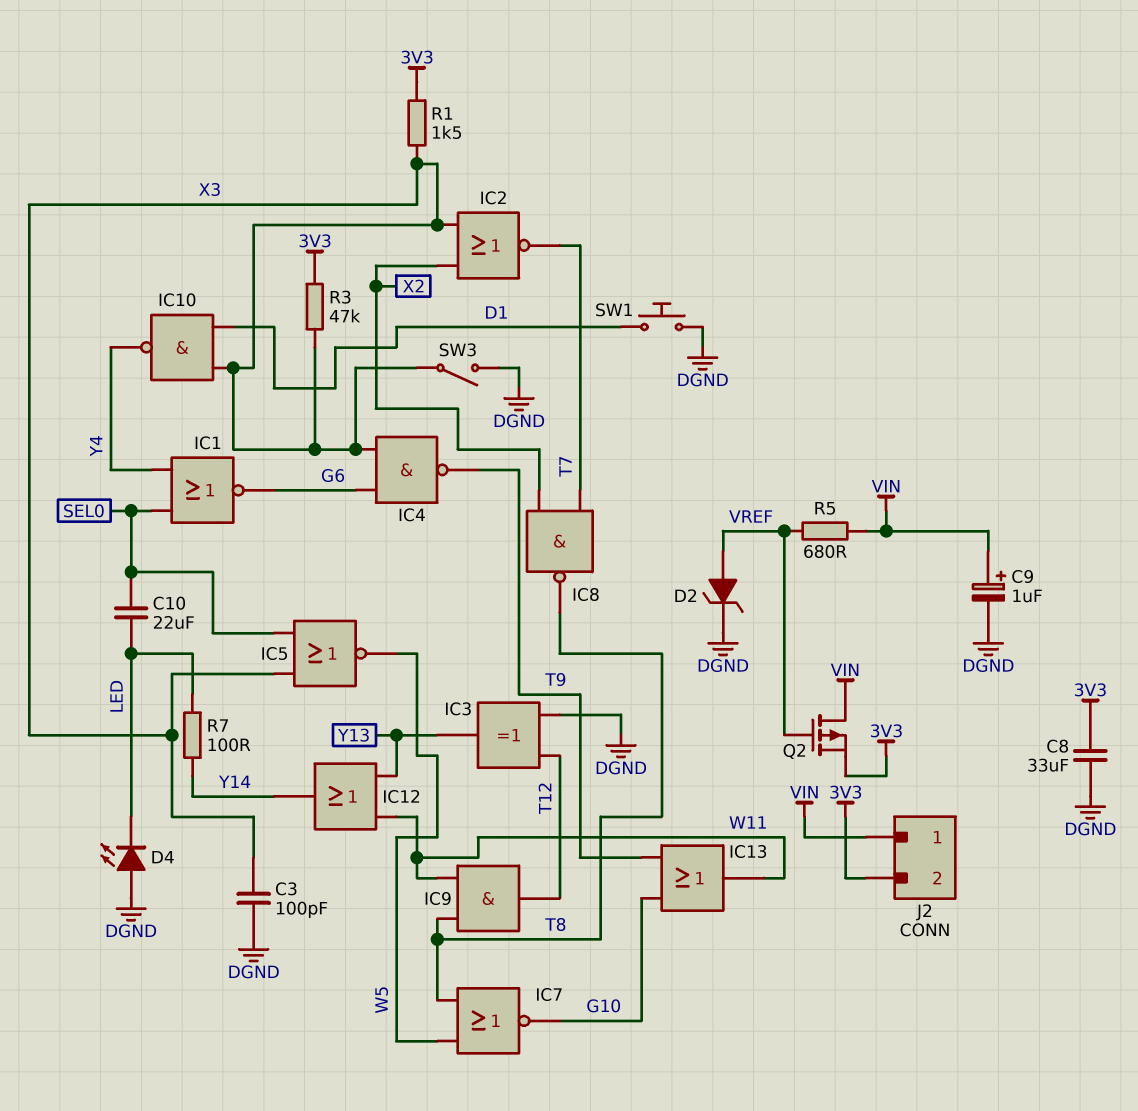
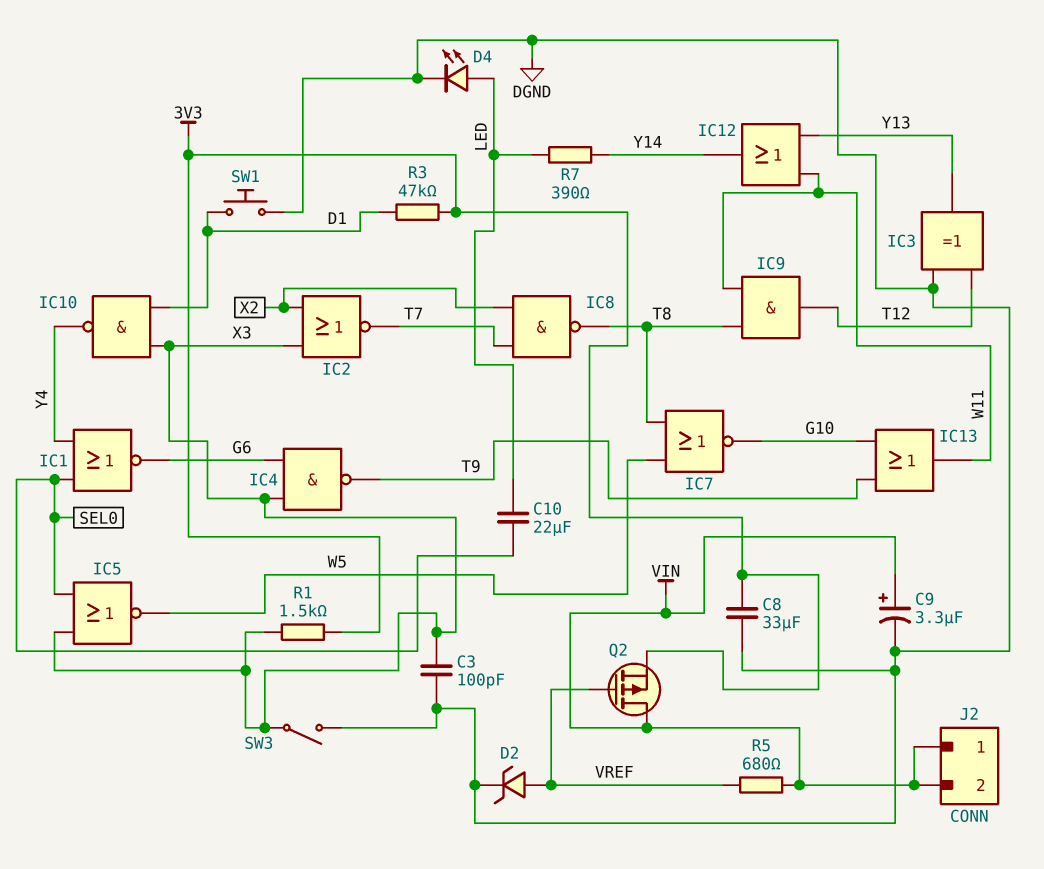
C9: 1uF (plus VIN, minus DGND) -> 3.3uF (plus VIN, minus DGND)
D4: LED (A DGND, K LED) -> LED (A LED, K DGND)
J2 pin 2: 3V3 -> VIN
R3: 47k (3V3, X3) -> 47k (3V3, D1)
R7: 100 (LED, Y14) -> 390 (LED, Y14)

